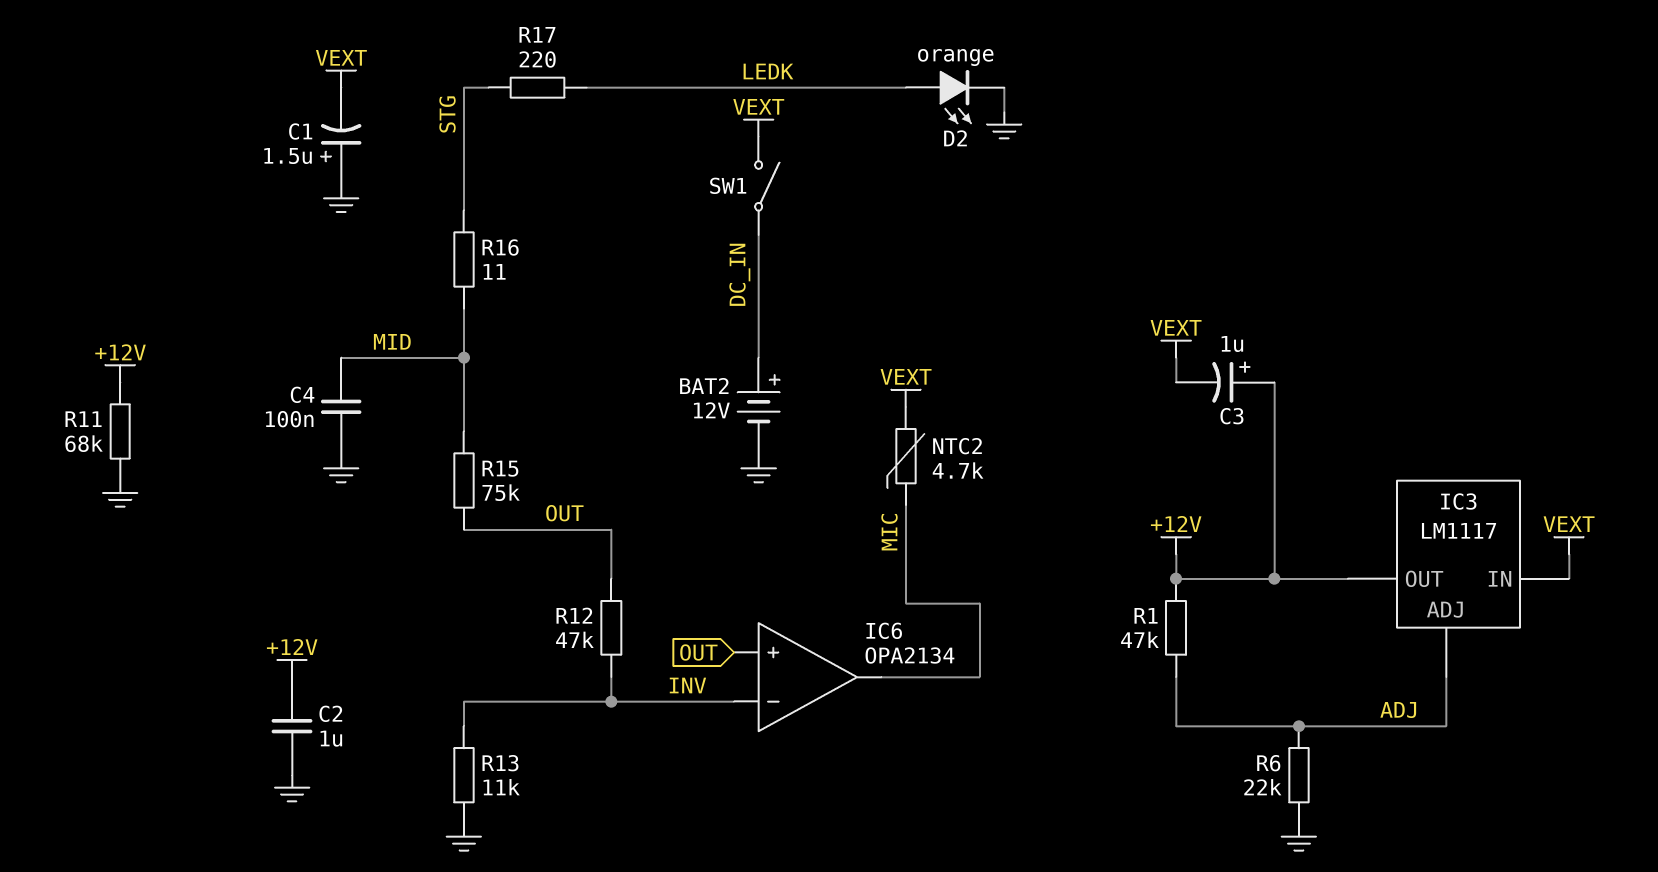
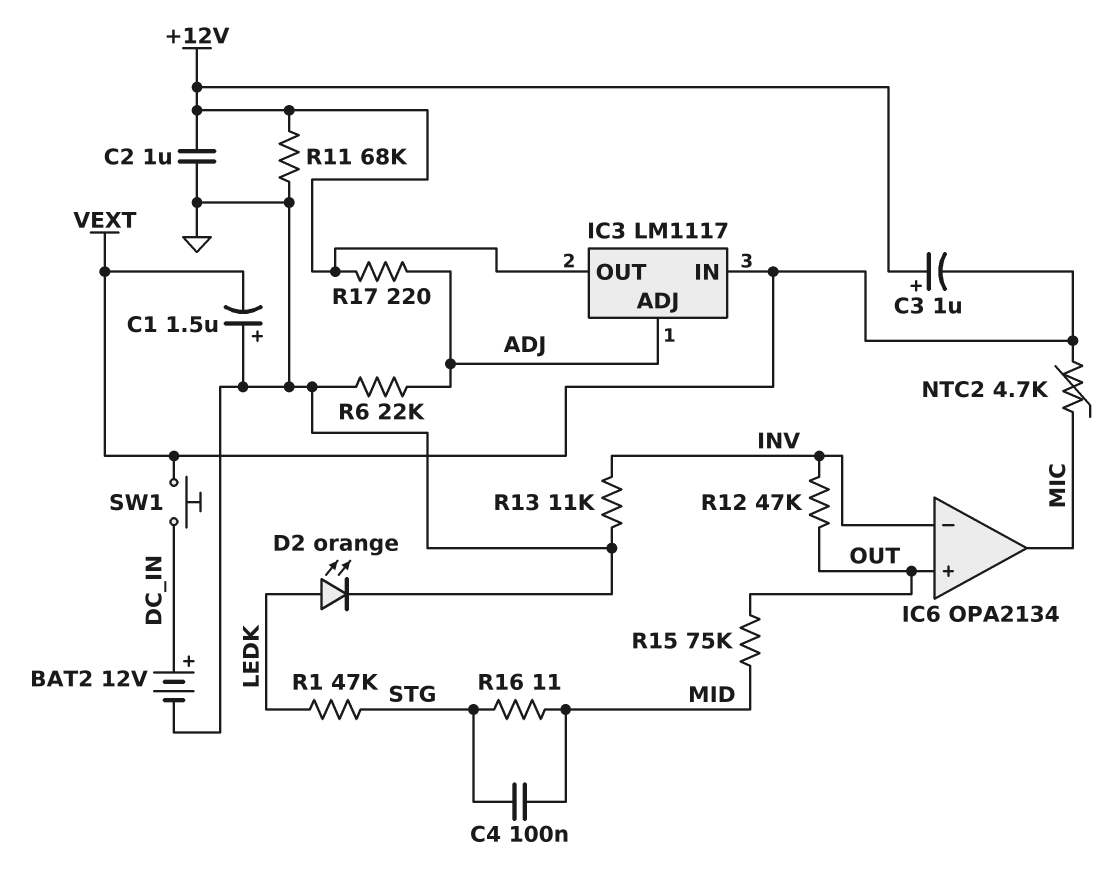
C4: 100nF (GND, MID) -> 100nF (MID, STG)
R1: 47k (+12V, ADJ) -> 47k (LEDK, STG)
R17: 220 (LEDK, STG) -> 220 (+12V, ADJ)
SW1: switch (DC_IN, VEXT) -> button (DC_IN, VEXT)

